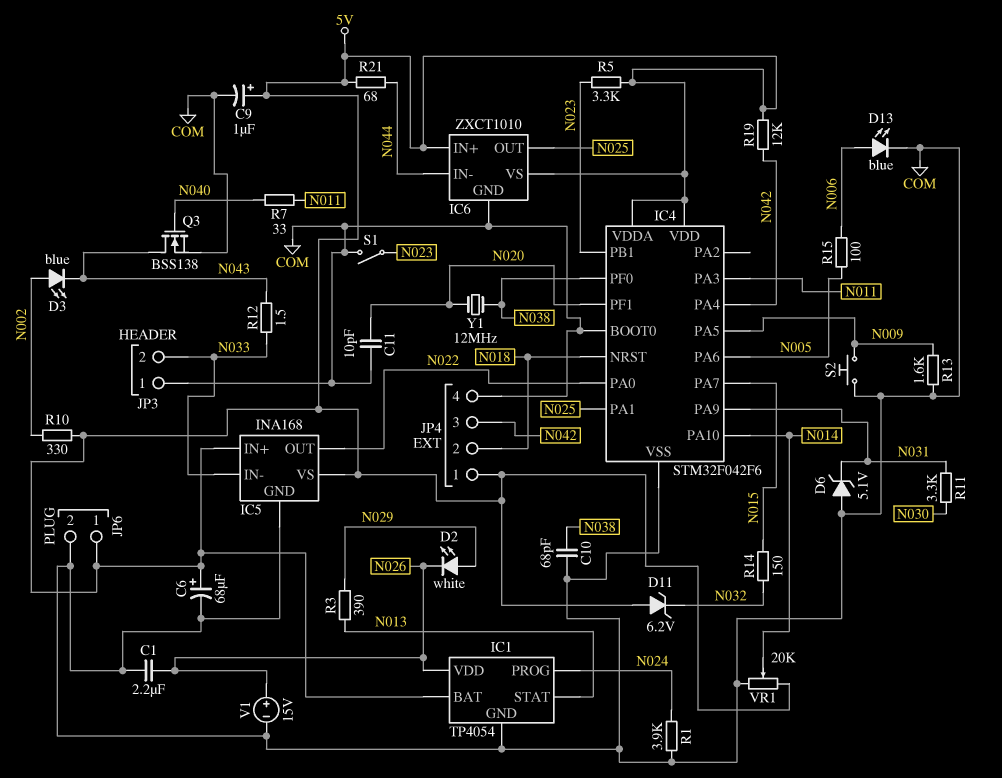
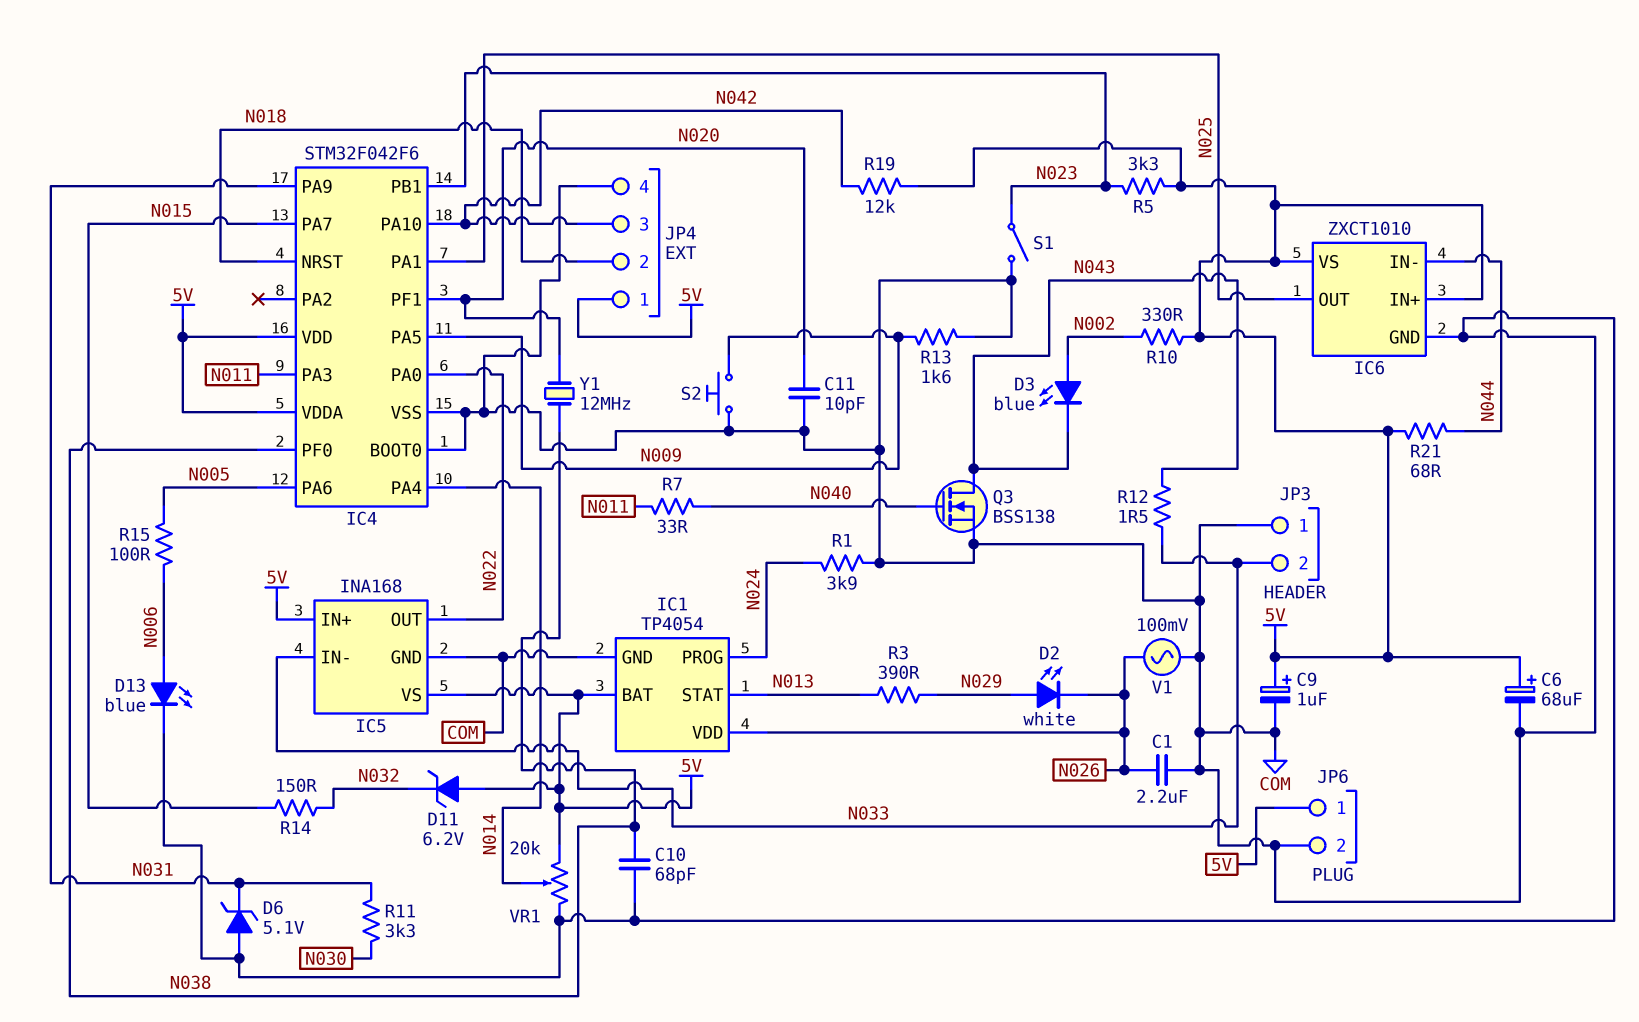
IC4 pin PA4: N042 -> N014
IC4 pin PA10: N014 -> N042
V1: 15V (plus N026, minus COM) -> AC 100mV (COM, N026)

